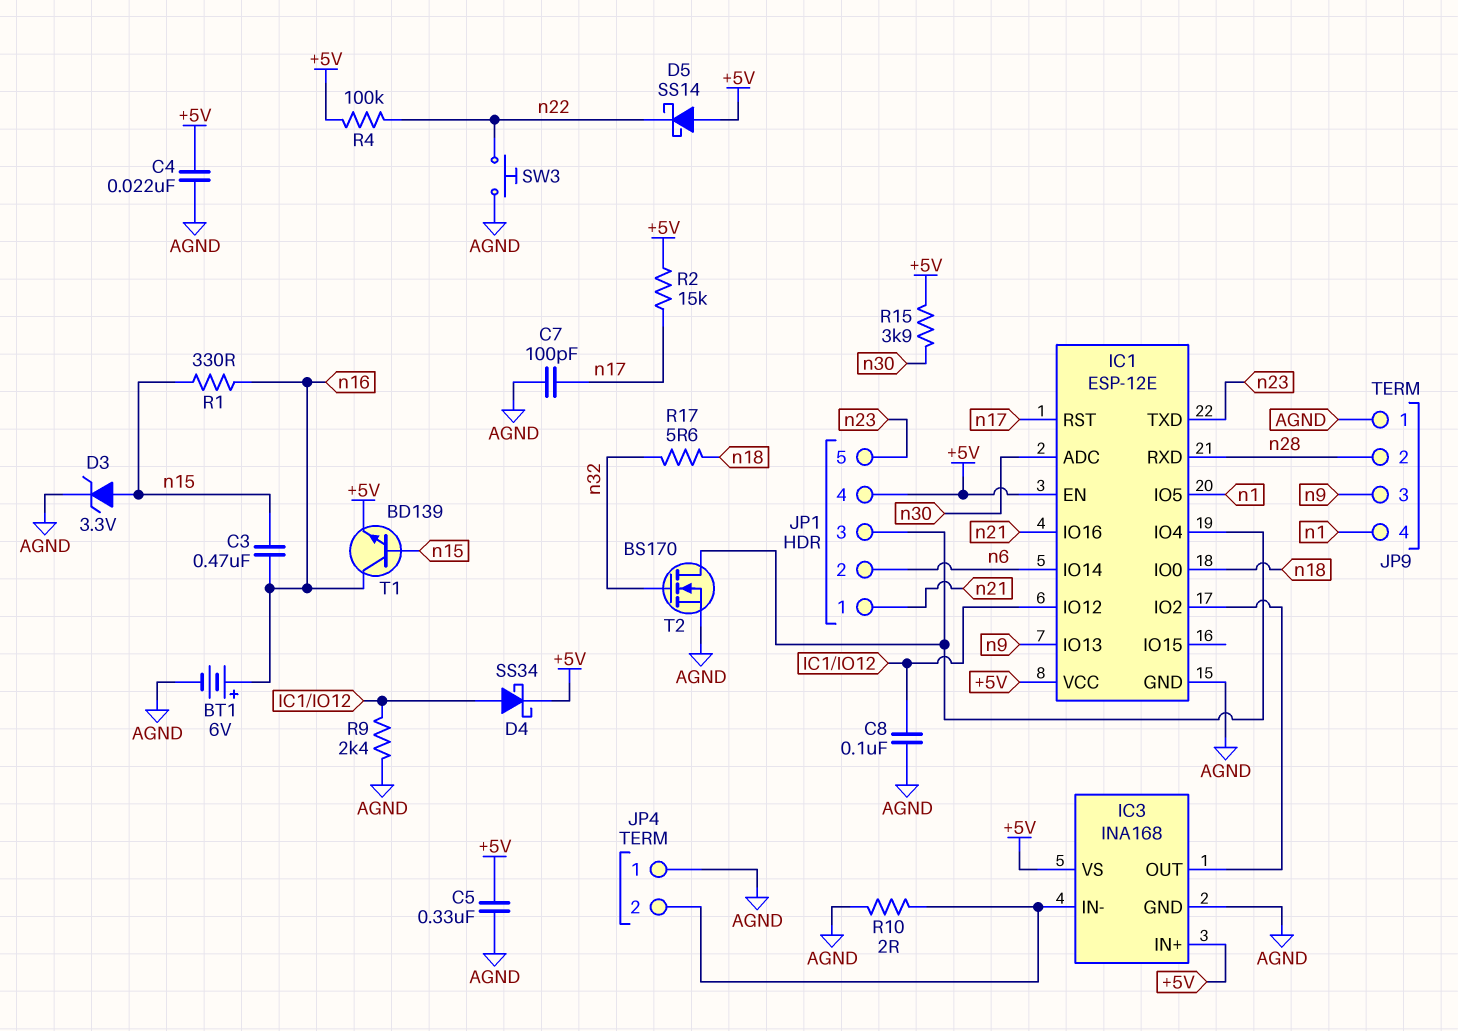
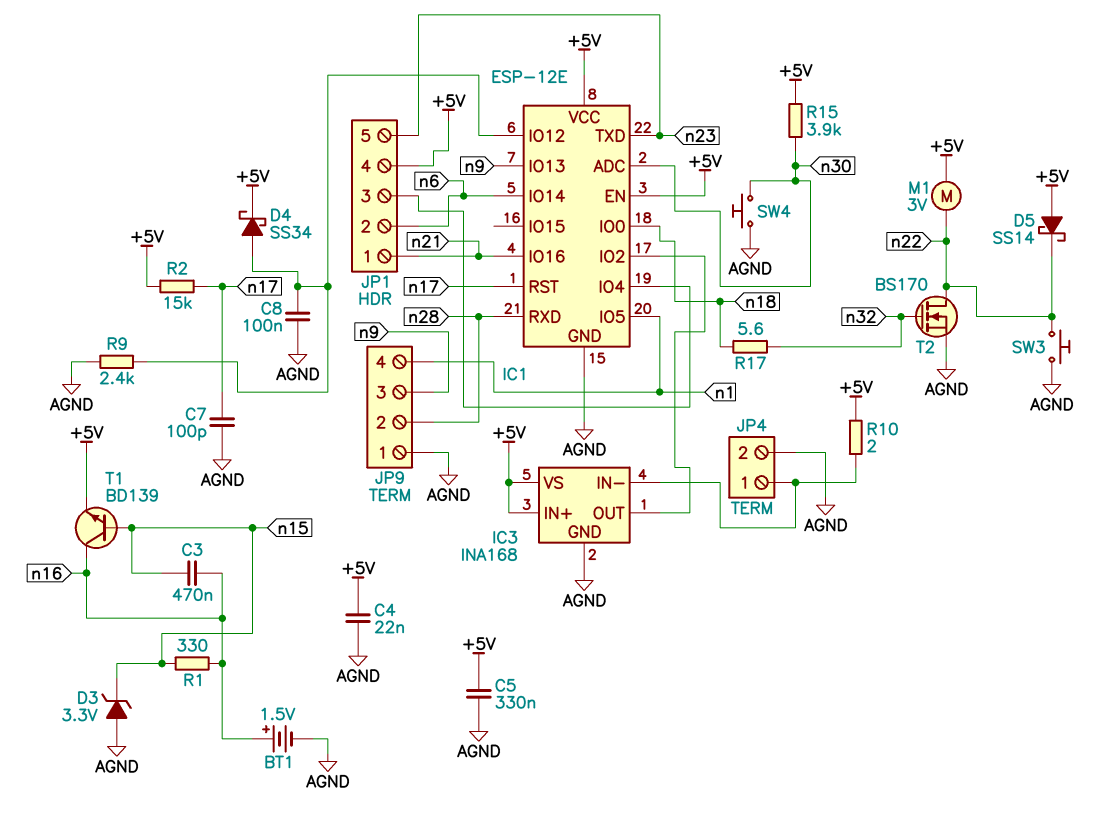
BT1: 6V (plus n16, minus AGND) -> 1.5V (plus n16, minus AGND)
D3: zener 3.3V (A n15, K AGND) -> zener 3.3V (A AGND, K n15)
JP4 pin 1: AGND -> IC3/IN-
JP4 pin 2: IC3/IN- -> AGND
M1: none -> motor 3V (+5V, n22)
R4: 100k (+5V, n22) -> none
R10: 2 (AGND, IC3/IN-) -> 2 (+5V, IC3/IN-)
SW4: none -> button (AGND, n30)
T2: NMOS BS170 (G n32, D IC1/IO4, S AGND) -> NMOS BS170 (G n32, D n22, S AGND)

